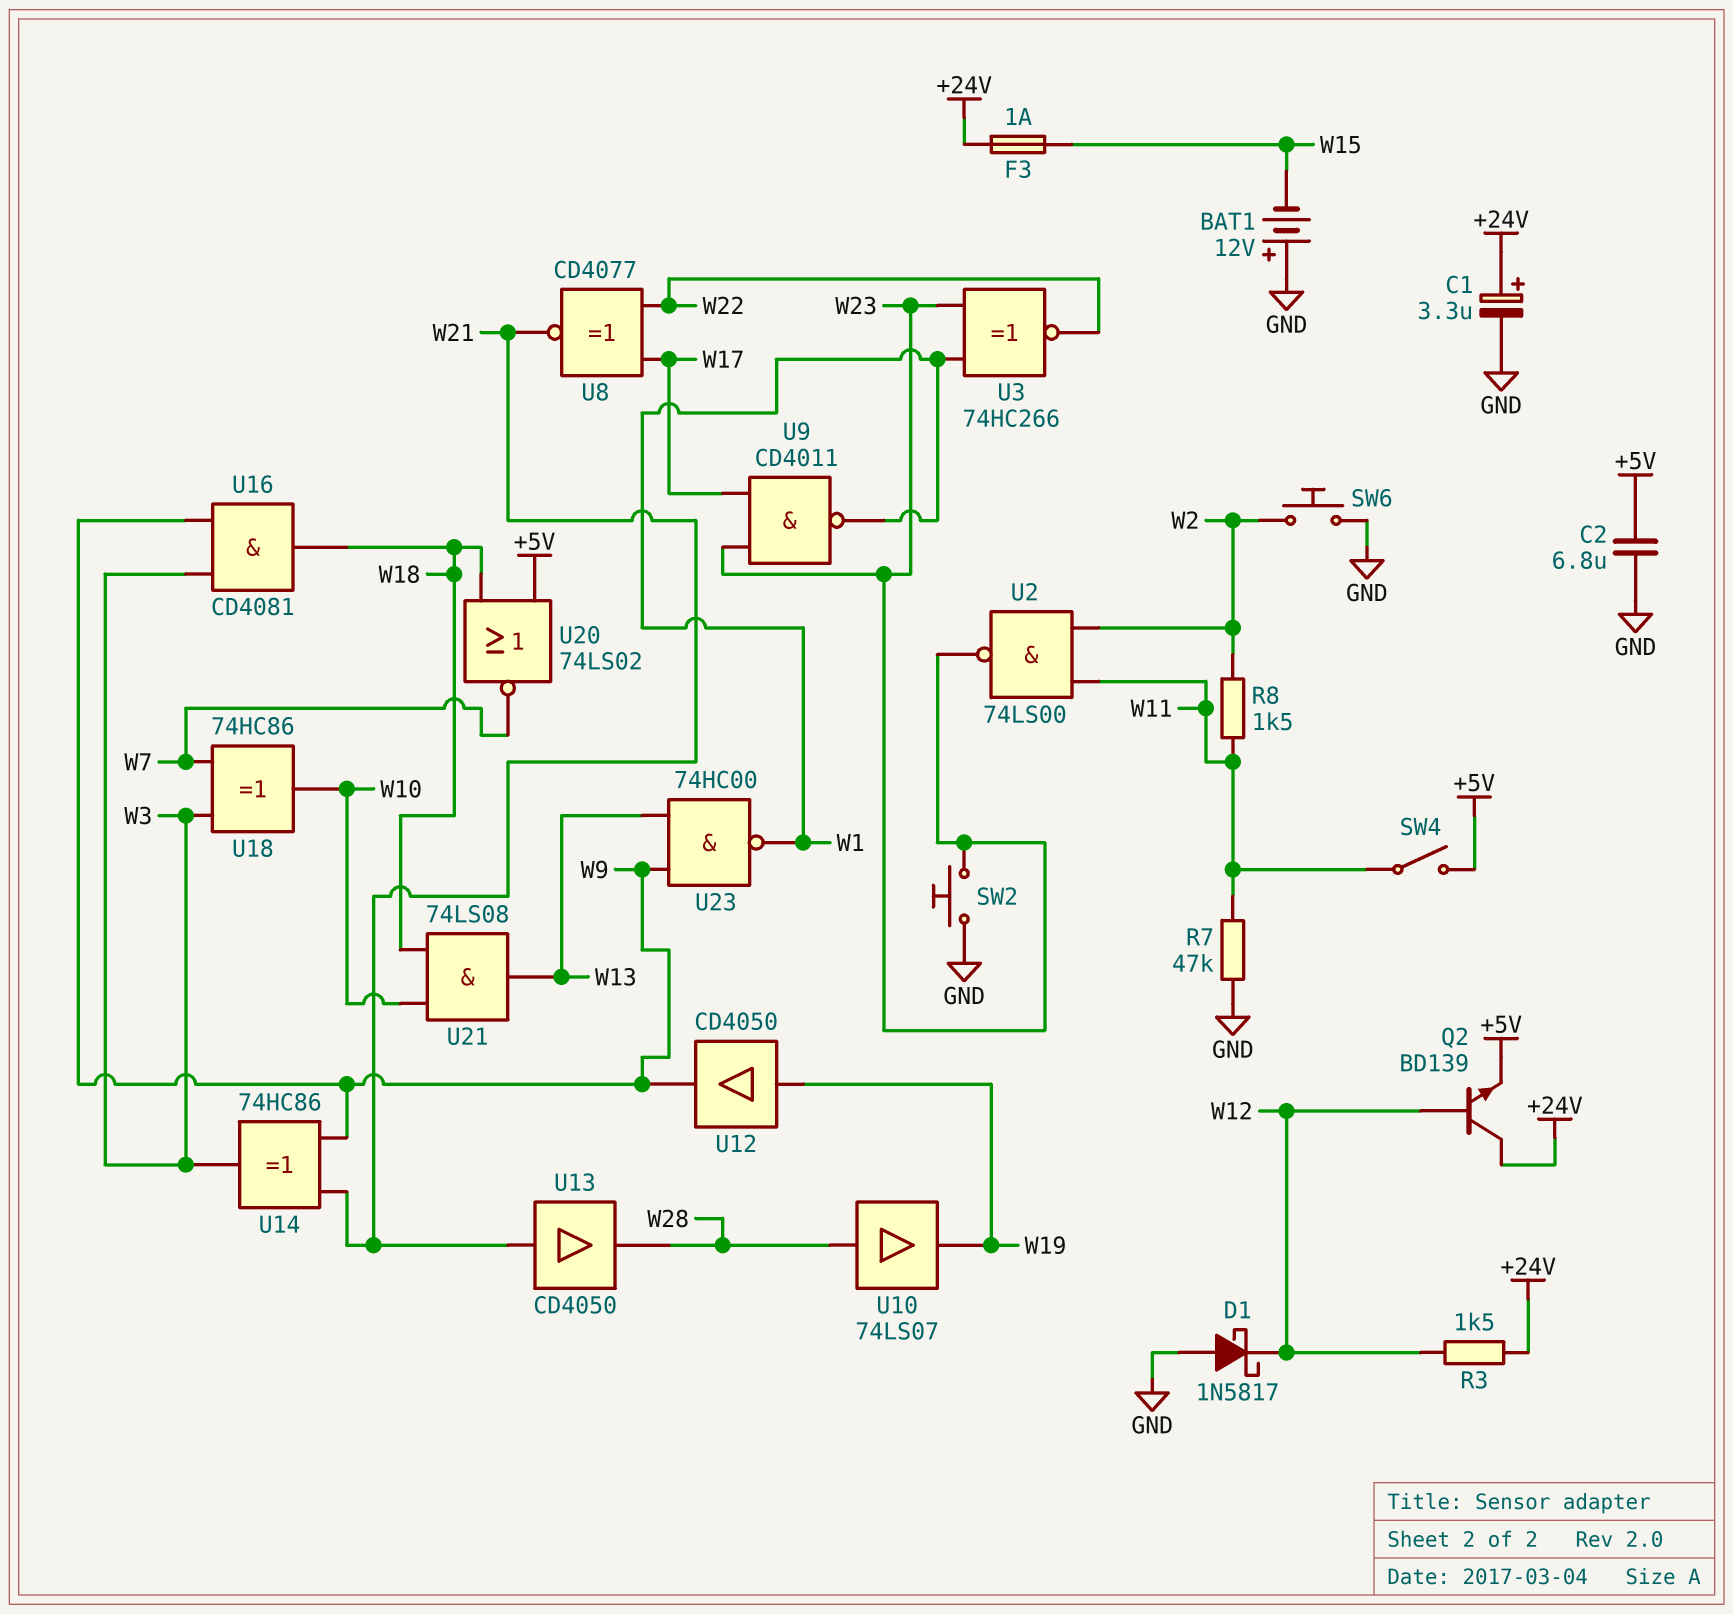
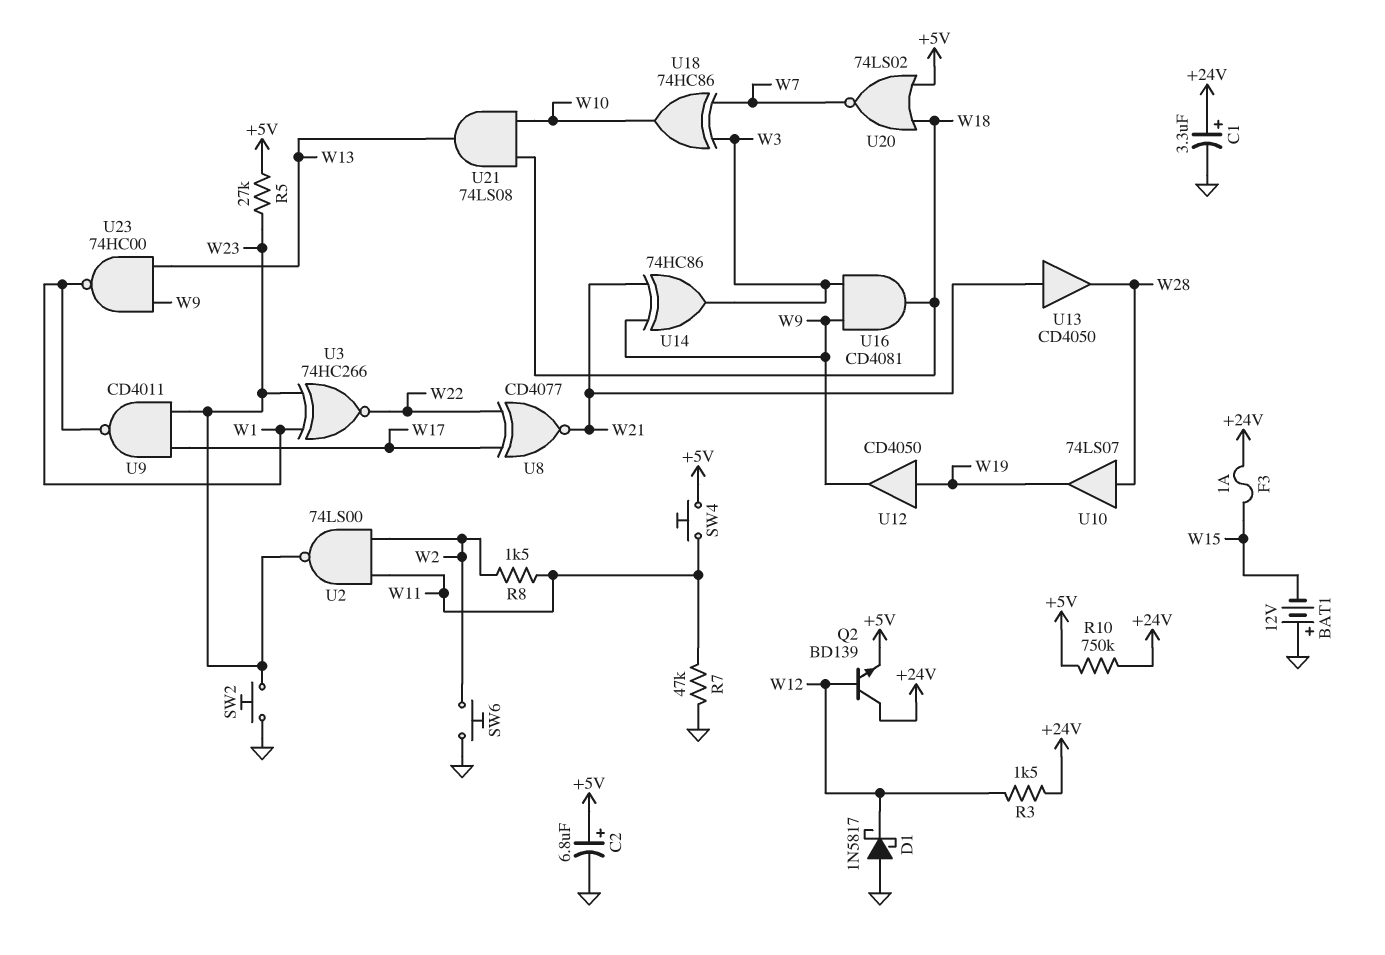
C2: 6.8uF (+5V, GND) -> 6.8uF (plus +5V, minus GND)
R5: none -> 27k (+5V, W23)
R10: none -> 750k (+5V, +24V)
SW4: switch (+5V, W11) -> button (+5V, W11)

